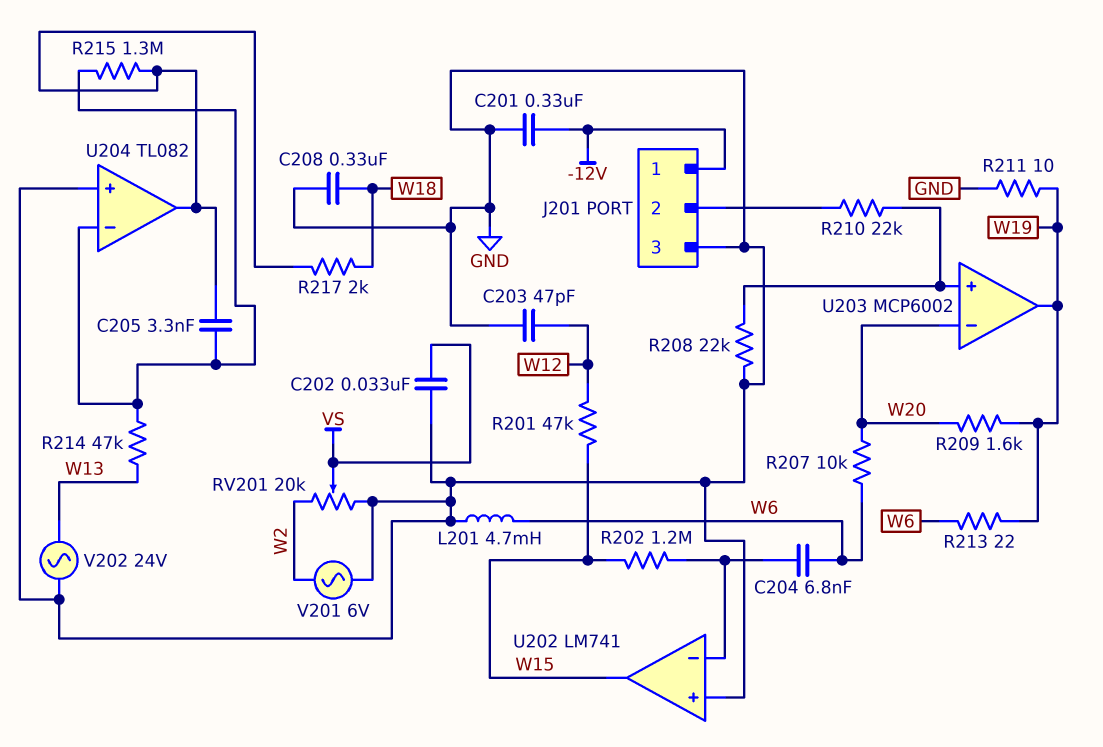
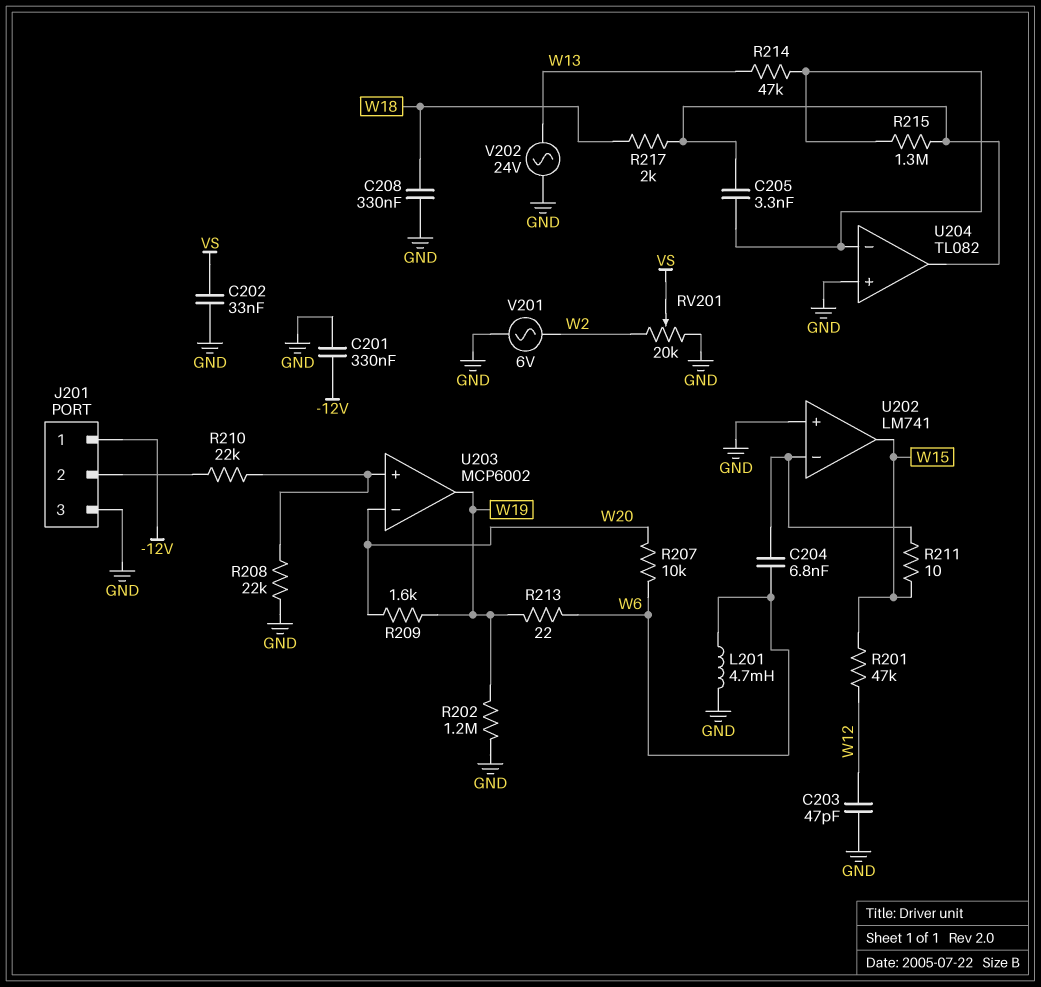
R202: 1.2M (U202/in-, W15) -> 1.2M (GND, W19)
R211: 10 (GND, W19) -> 10 (U202/in-, W15)

